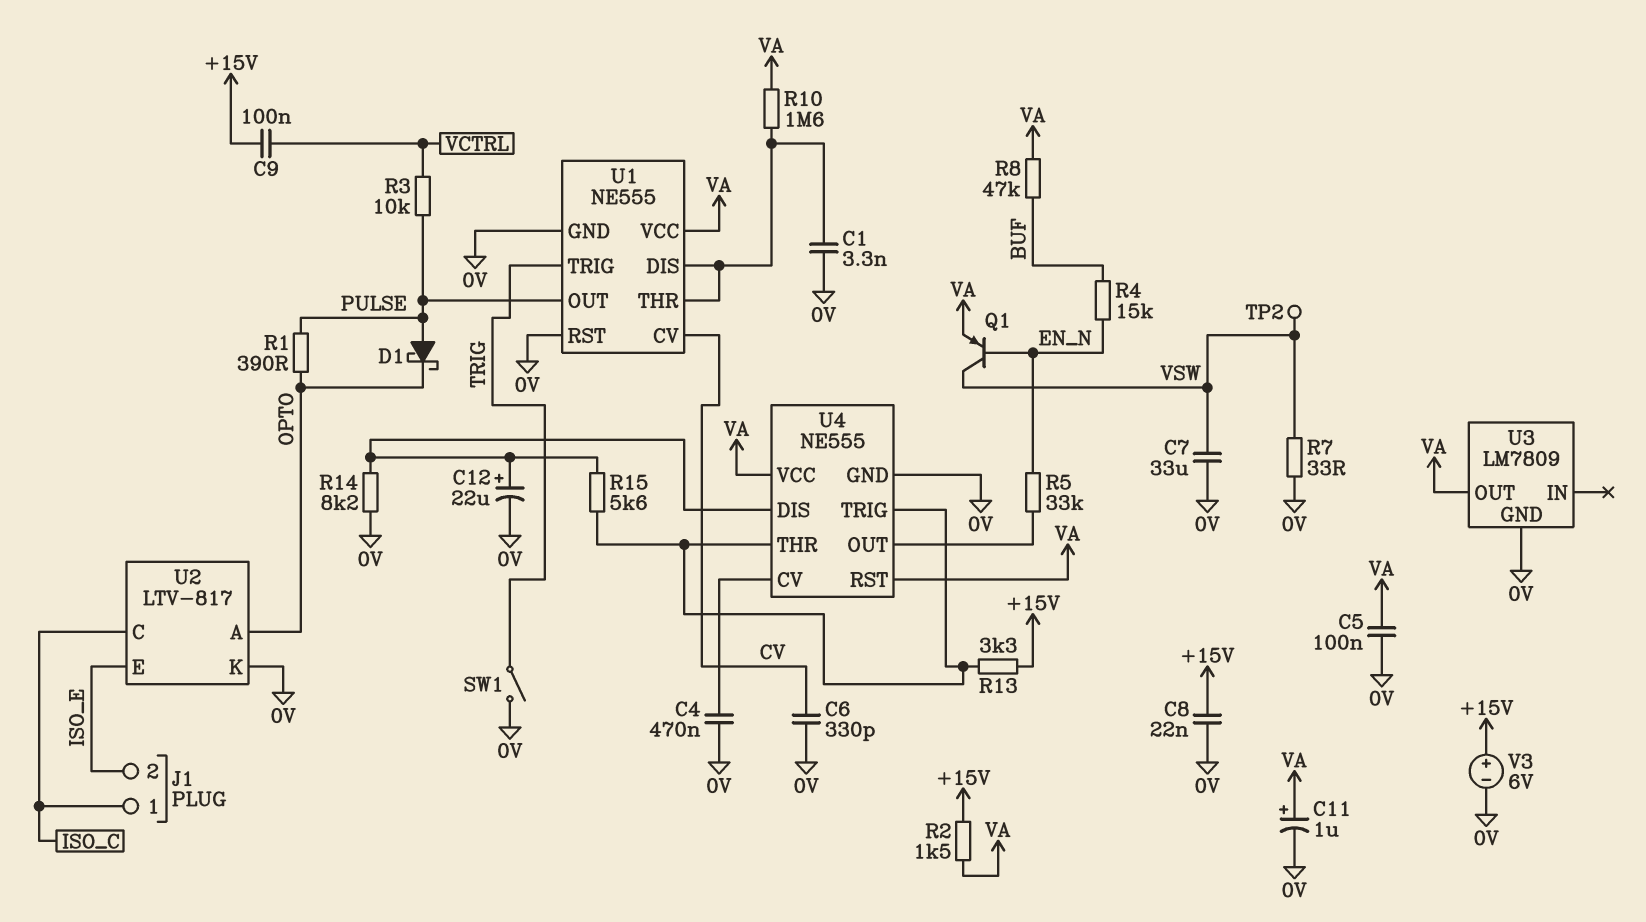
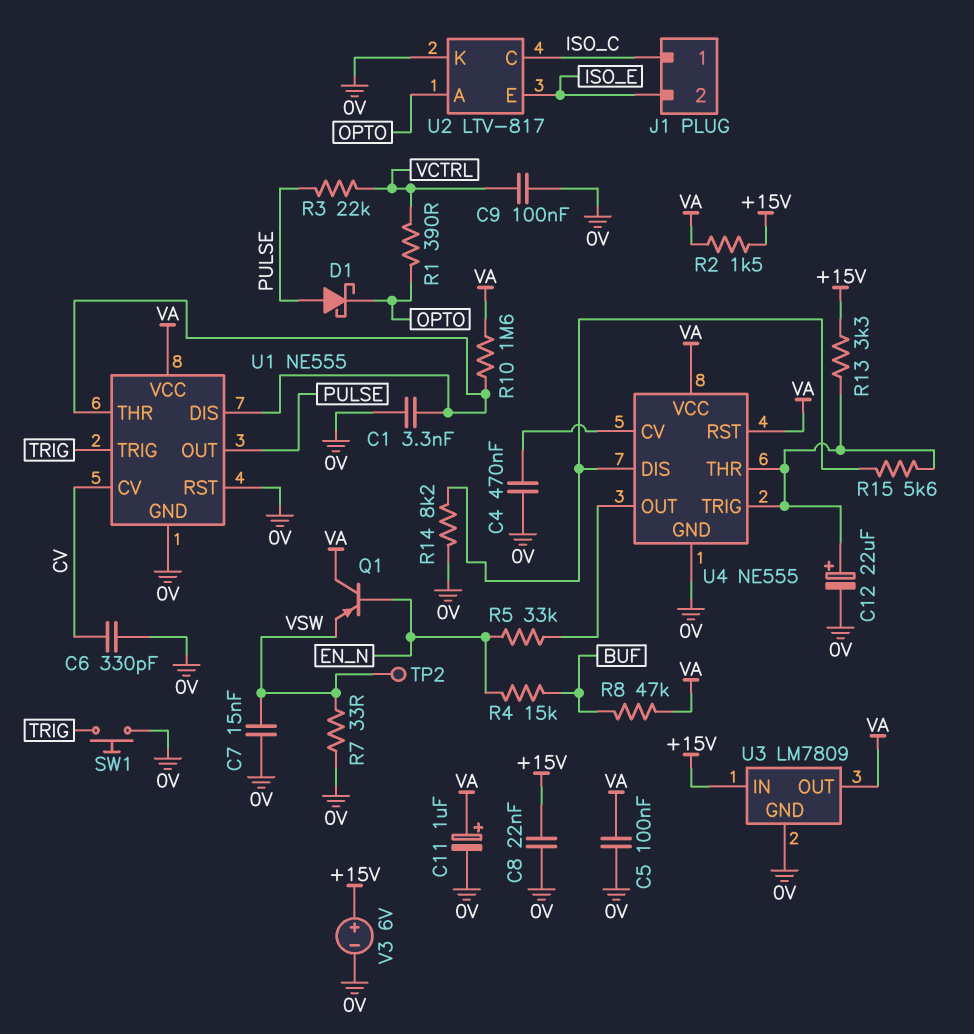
C7: 33uF (0V, VSW) -> 15nF (0V, VSW)
C9: 100nF (+15V, VCTRL) -> 100nF (0V, VCTRL)
C12: 22uF (plus U4/DIS, minus 0V) -> 22uF (plus U4/THR, minus 0V)
Q1: PNP (B EN_N, C VSW, E VA) -> PNP (B EN_N, C VA, E VSW)
R1: 390 (OPTO, PULSE) -> 390 (OPTO, VCTRL)
R3: 10k (PULSE, VCTRL) -> 22k (PULSE, VCTRL)
SW1: switch (0V, TRIG) -> button (0V, TRIG)
U3 pin IN: none -> +15V

